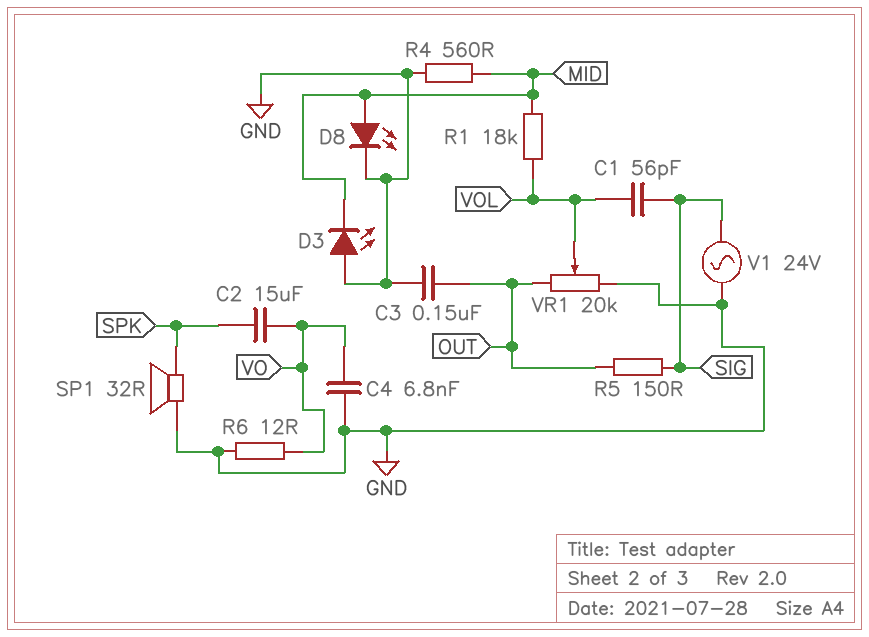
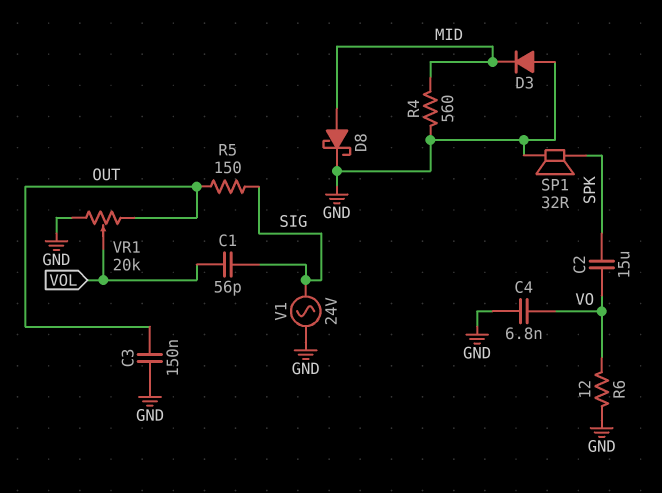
D3: LED (A GND, K MID) -> diode (A GND, K MID)
D8: LED (A MID, K GND) -> schottky (A MID, K GND)
R1: 18k (MID, VOL) -> none

